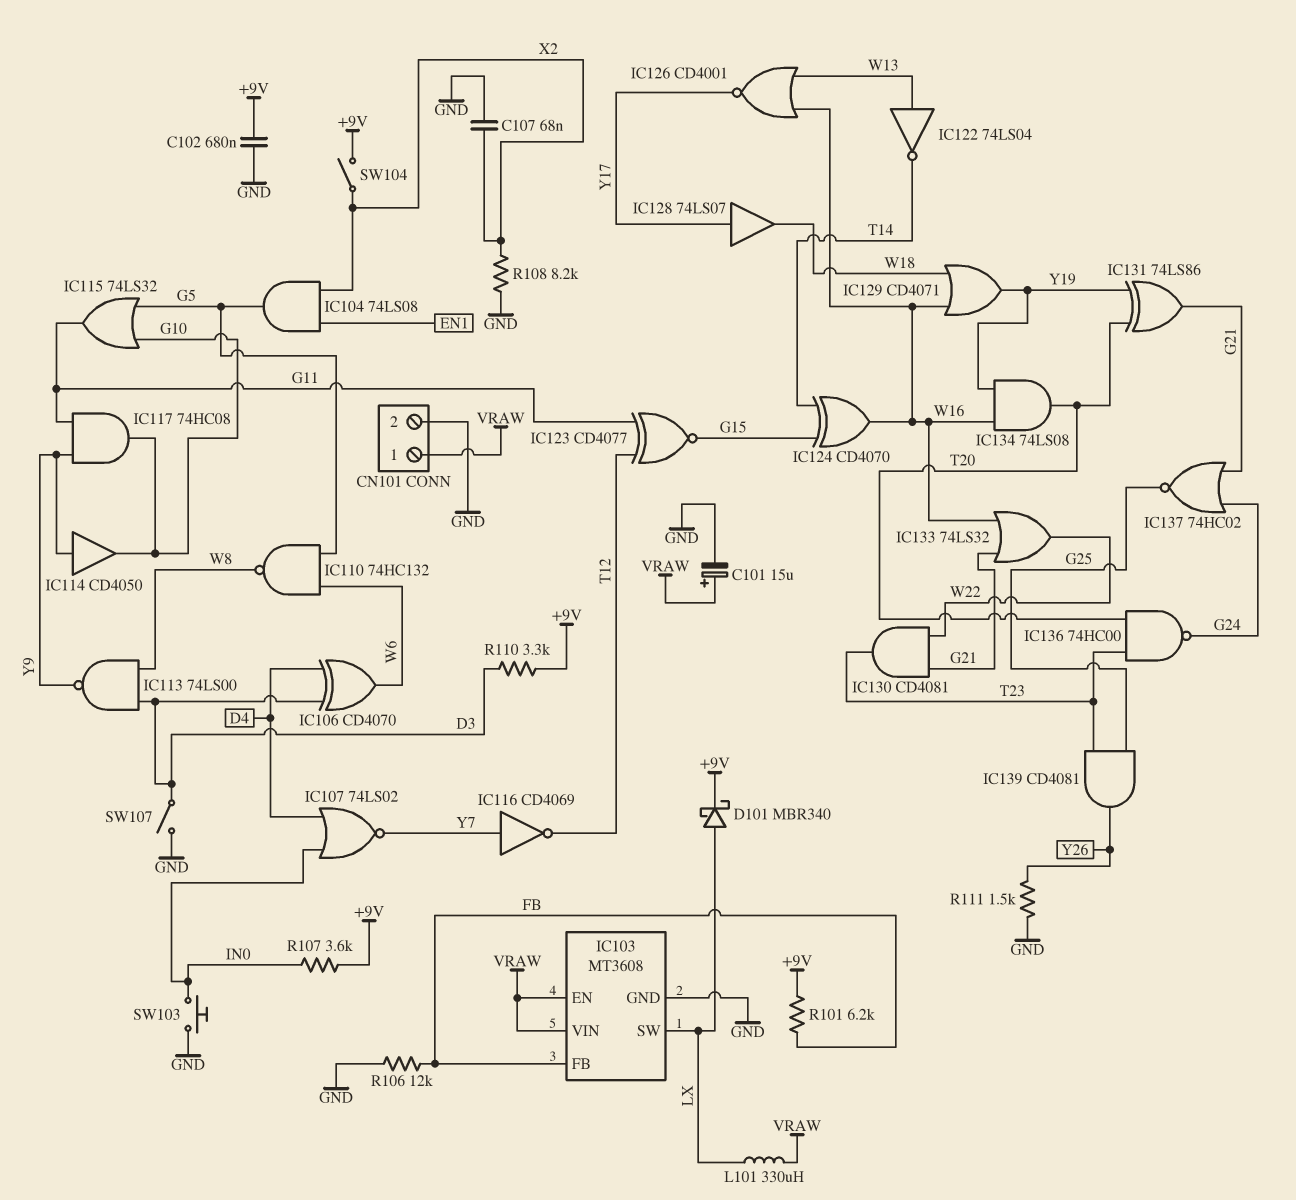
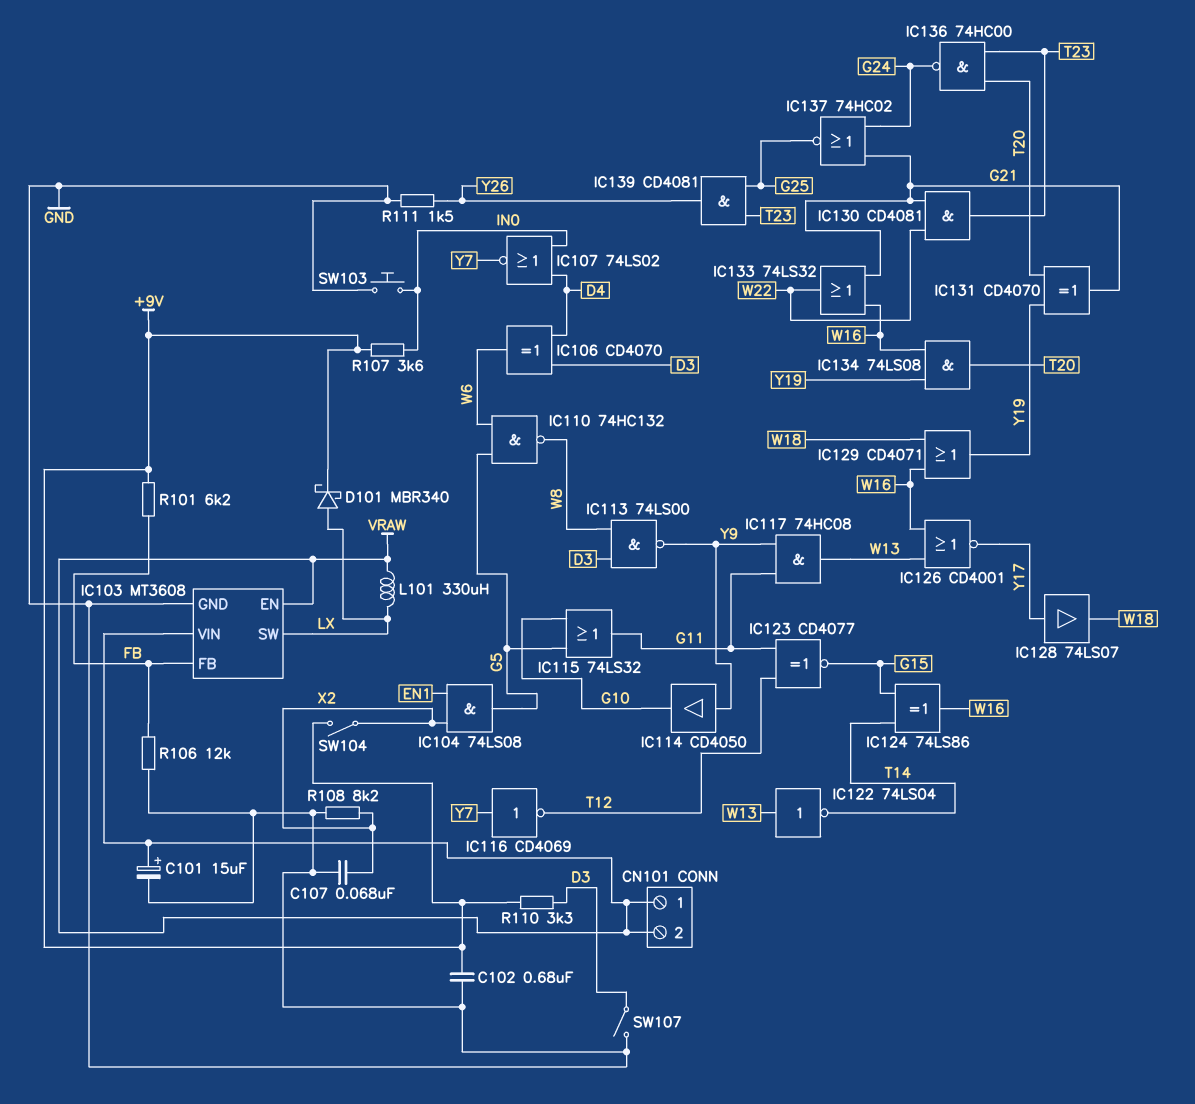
CN101 pin 2: GND -> VRAW
IC117: AND 74HC08 (in G11, in Y9, out G10) -> AND 74HC08 (in G11, in Y9, out W13)
IC124: XOR CD4070 (in G15, in T14, out W16) -> XOR 74LS86 (in G15, in T14, out W16)
IC131: XOR 74LS86 (in T20, in Y19, out G21) -> XOR CD4070 (in T20, in Y19, out G21)

